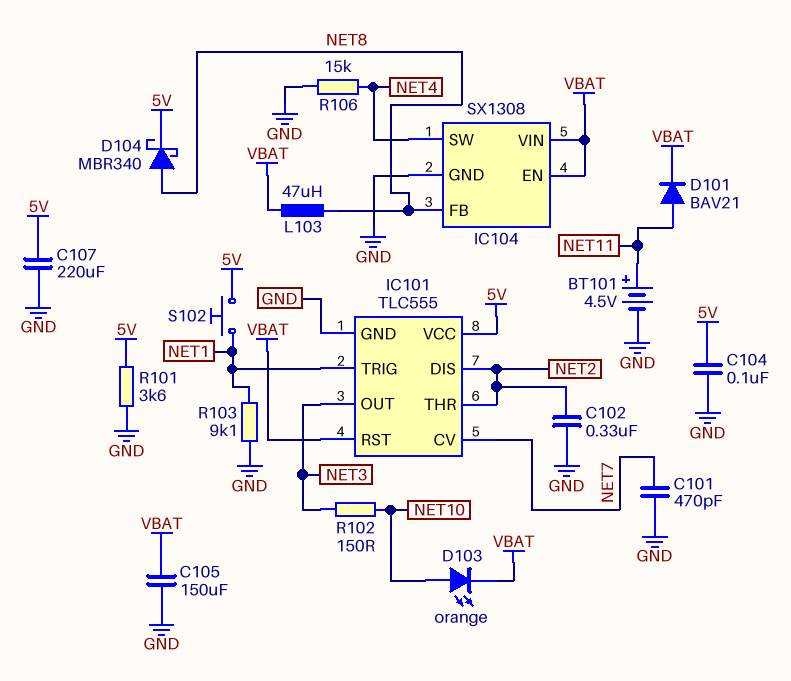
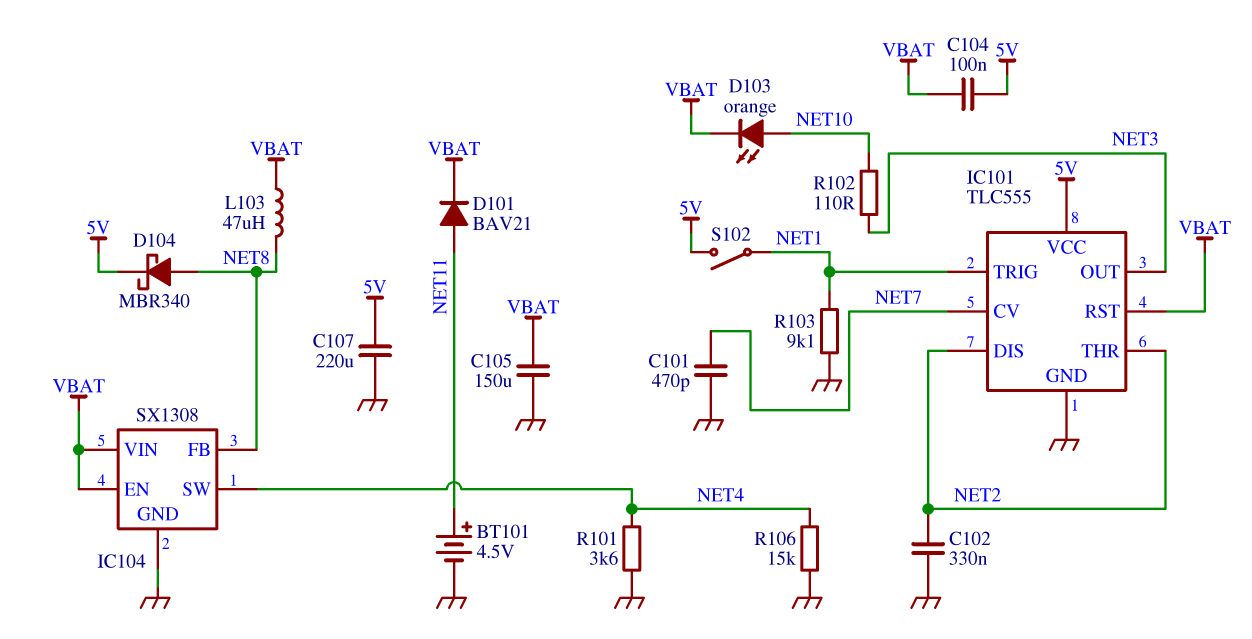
C104: 100nF (5V, GND) -> 100nF (5V, VBAT)
R101: 3.6k (5V, GND) -> 3.6k (GND, NET4)
R102: 150 (NET3, NET10) -> 110 (NET3, NET10)
S102: button (5V, NET1) -> switch (5V, NET1)

